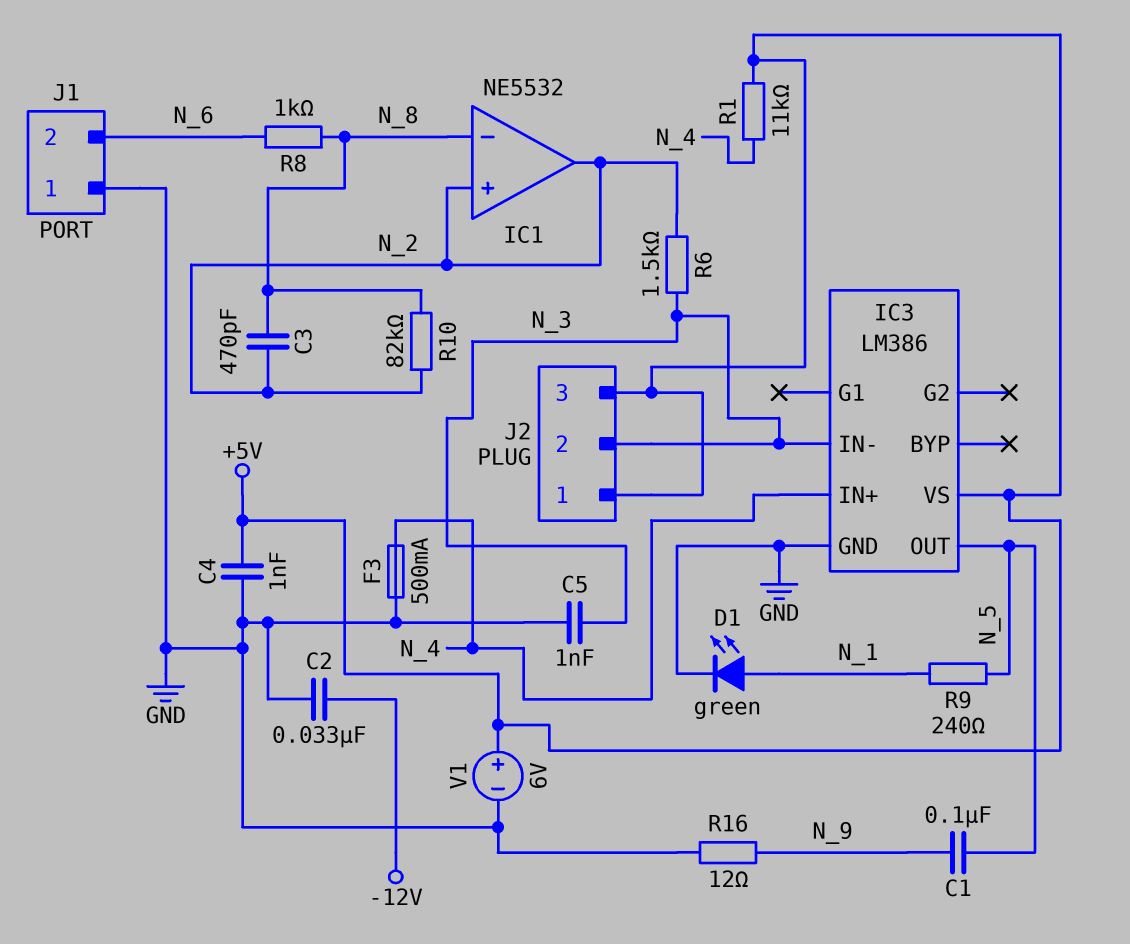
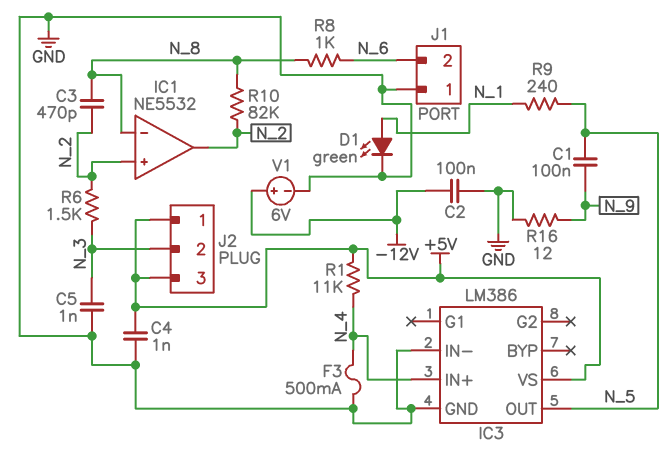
C2: 33nF (-12V, GND) -> 100nF (-12V, GND)
IC3 pin IN-: N_3 -> GND
V1: 6V (plus +5V, minus GND) -> 6V (plus -12V, minus GND)

